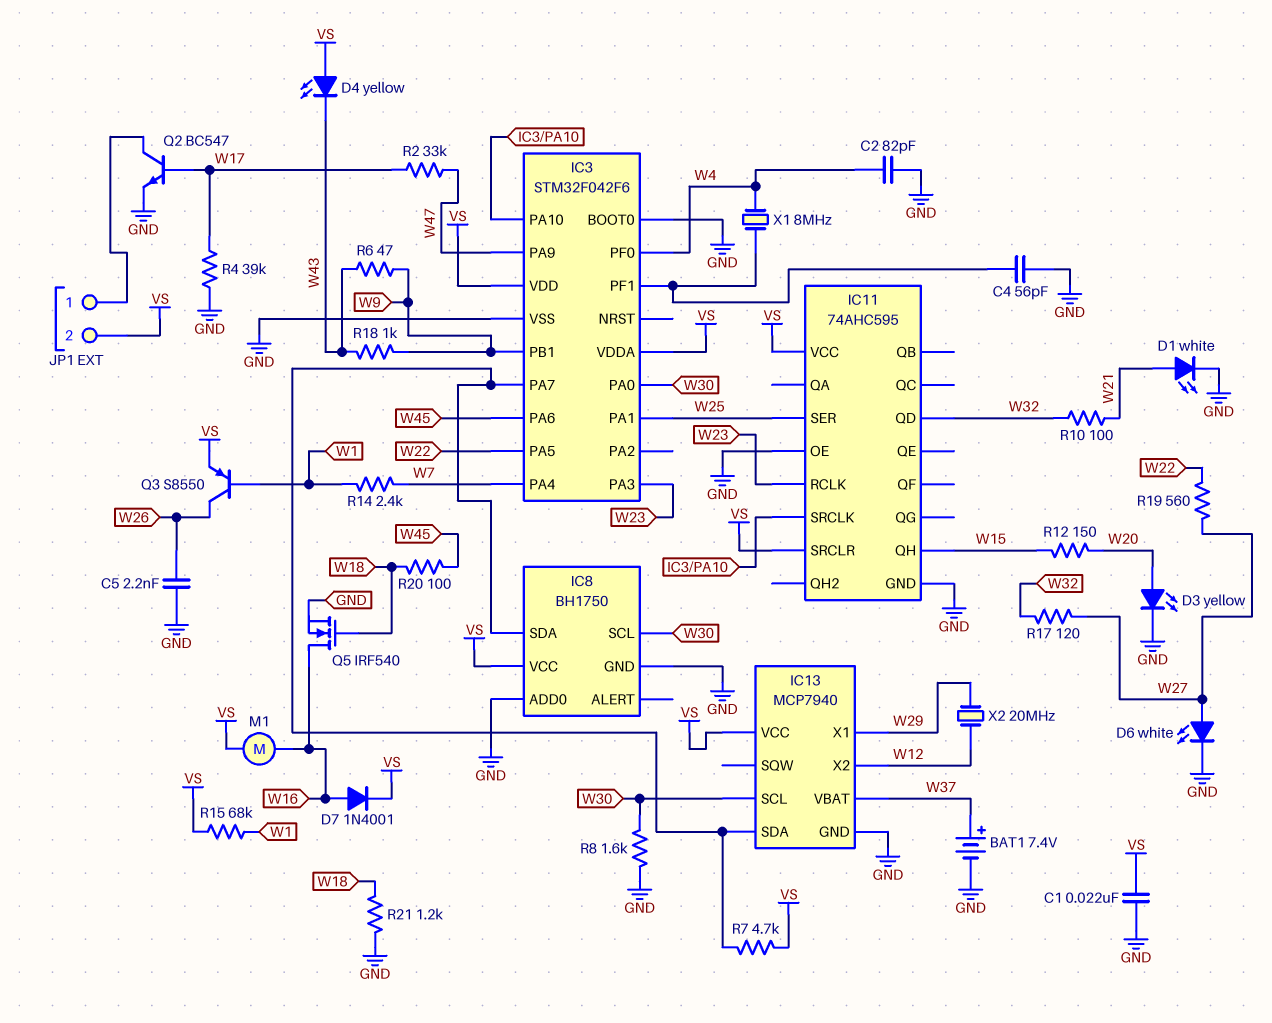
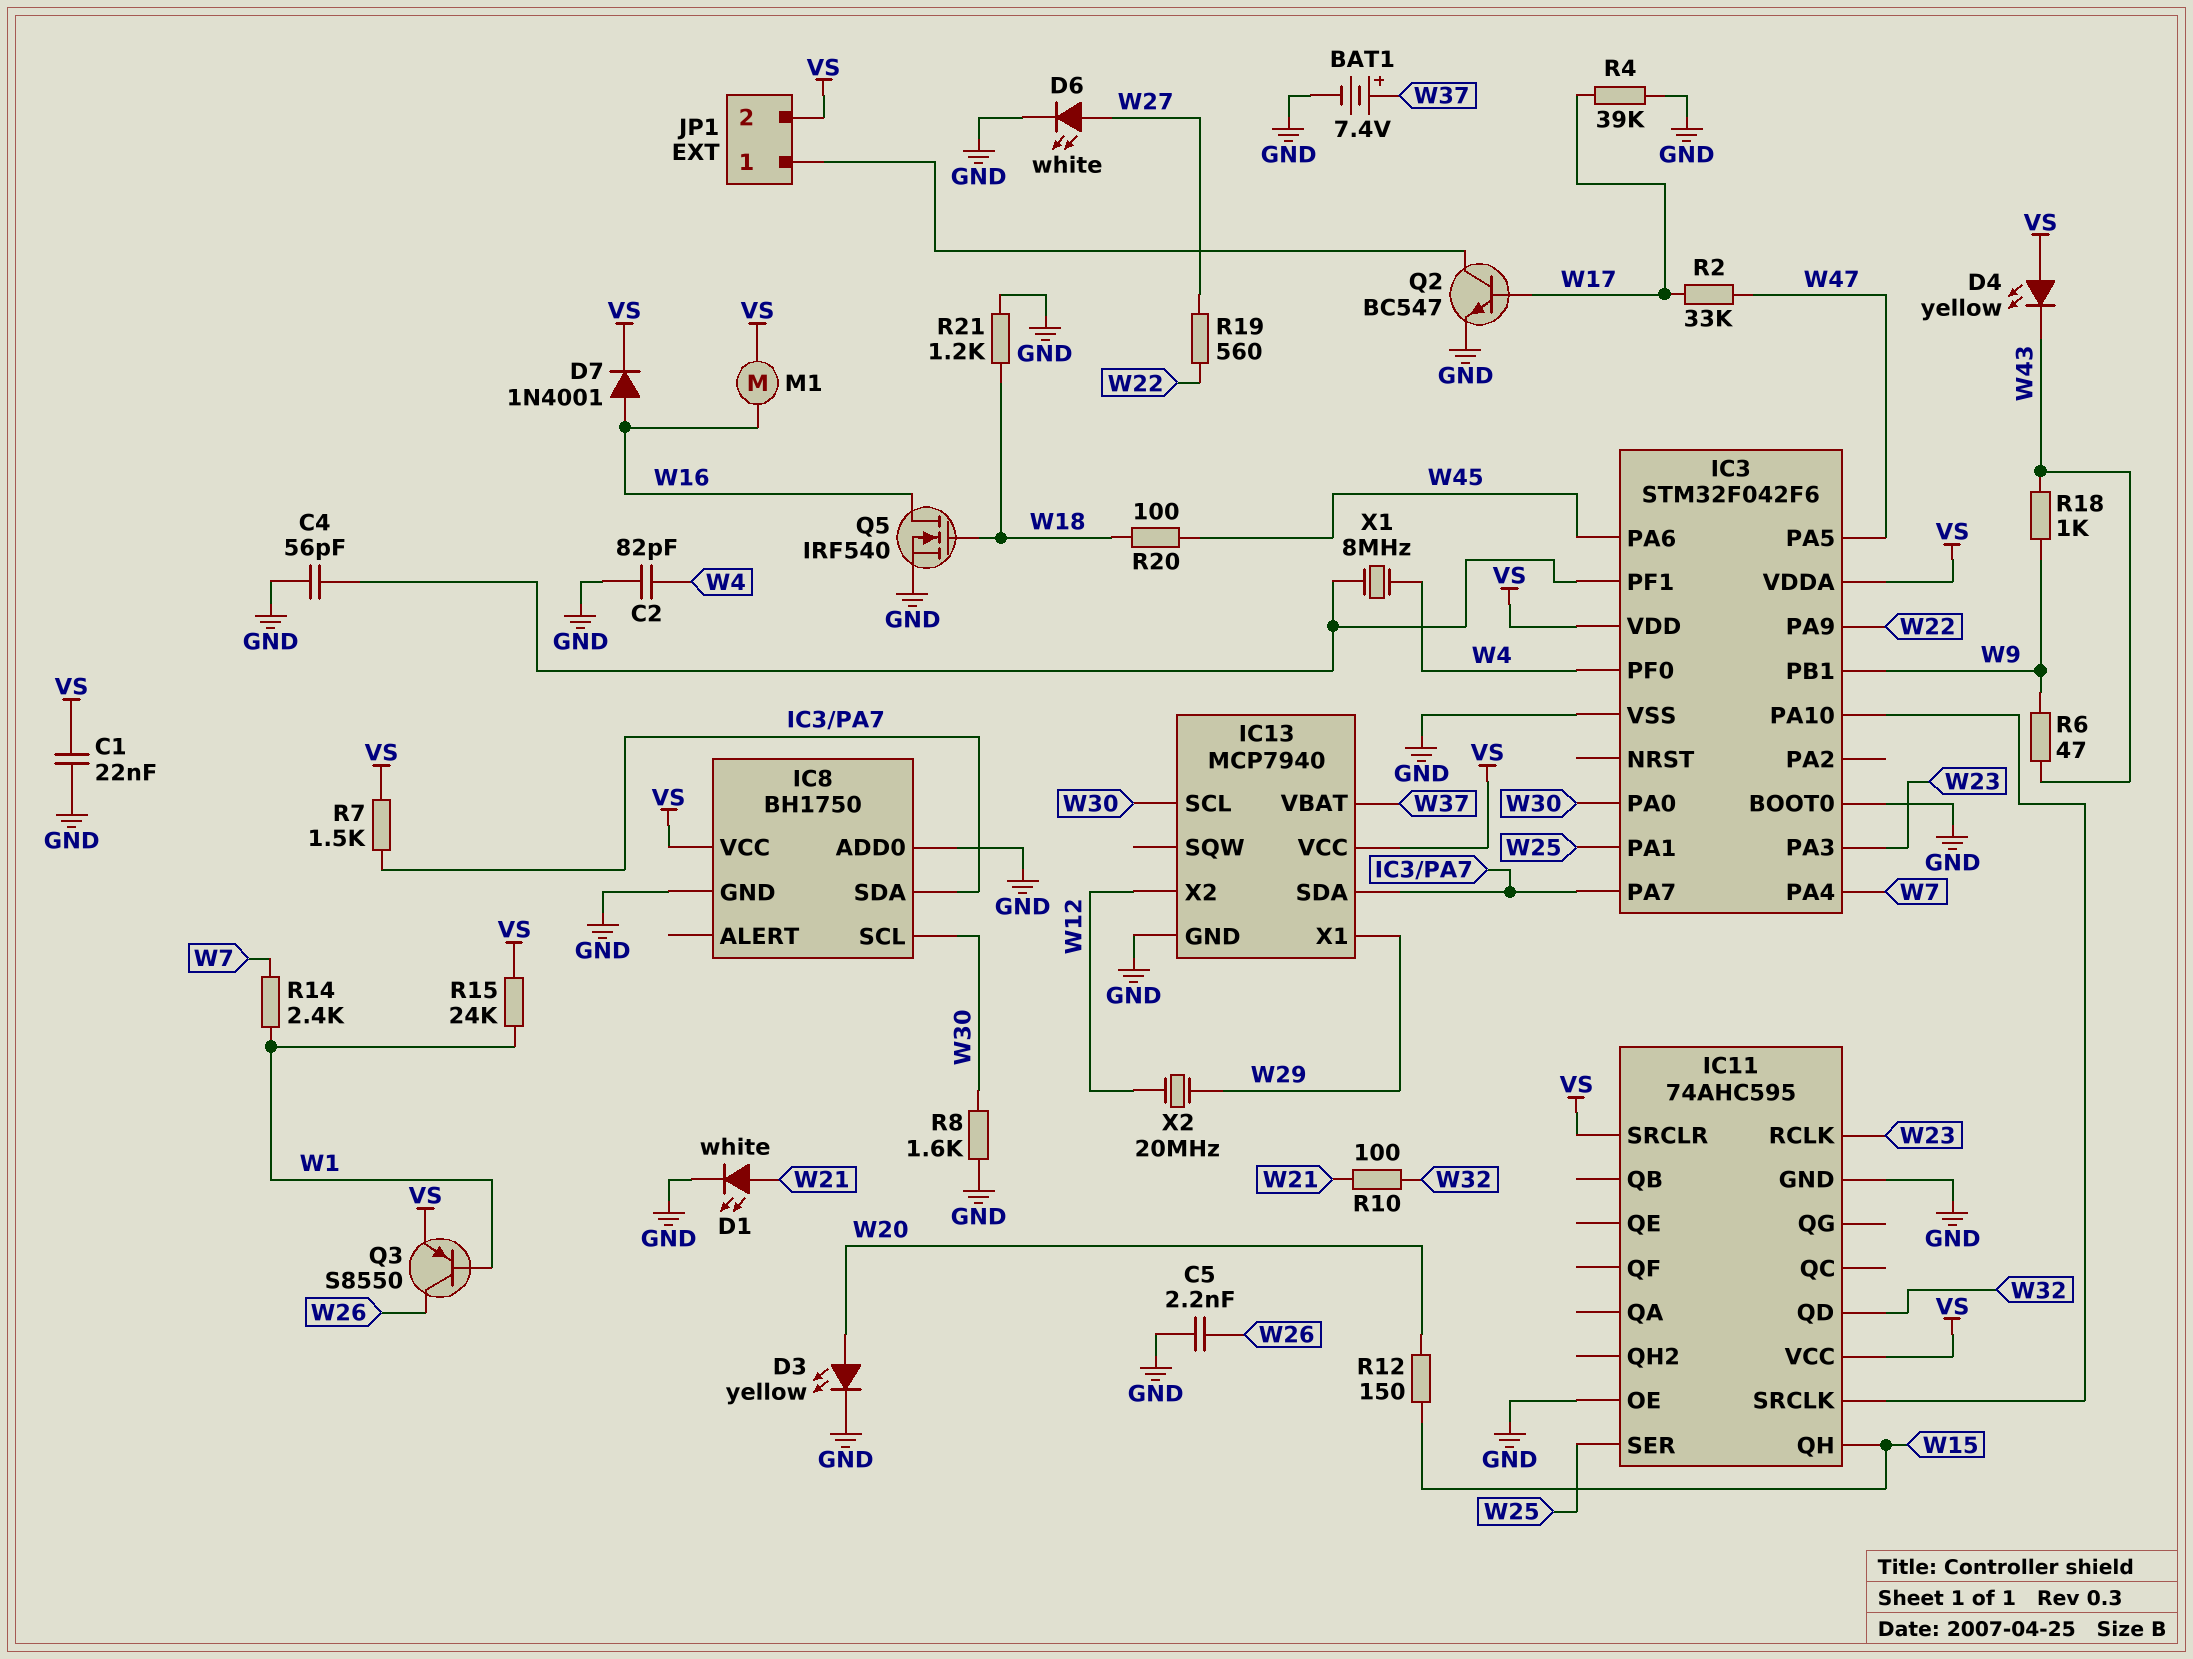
IC3 pin PA5: W22 -> W47
IC3 pin PA9: W47 -> W22
R7: 4.7k (IC3/PA7, VS) -> 1.5k (IC3/PA7, VS)
R15: 68k (VS, W1) -> 24k (VS, W1)
R17: 120 (W27, W32) -> none

